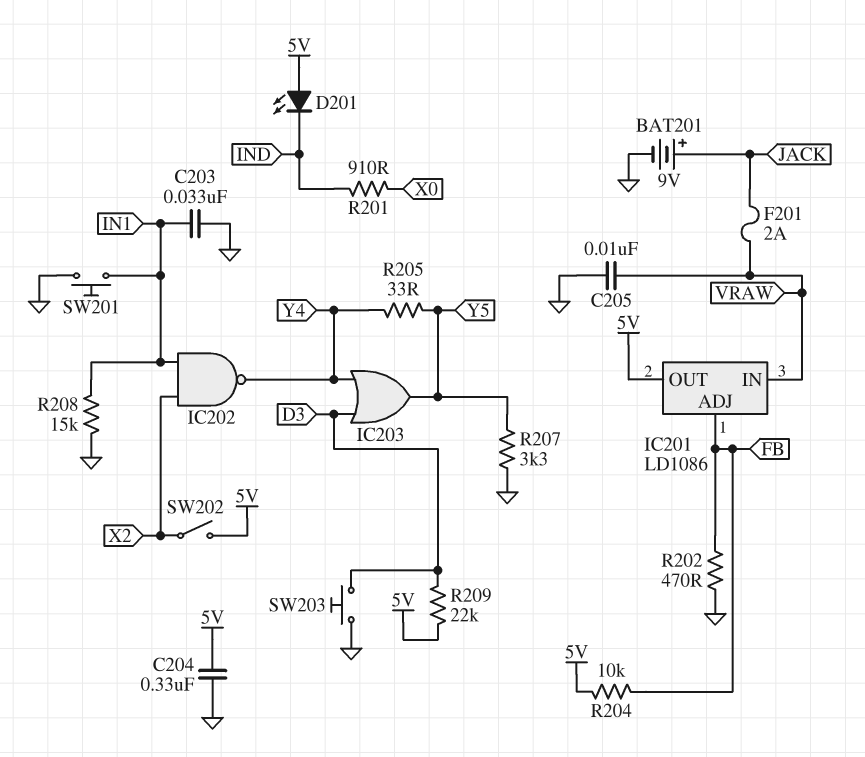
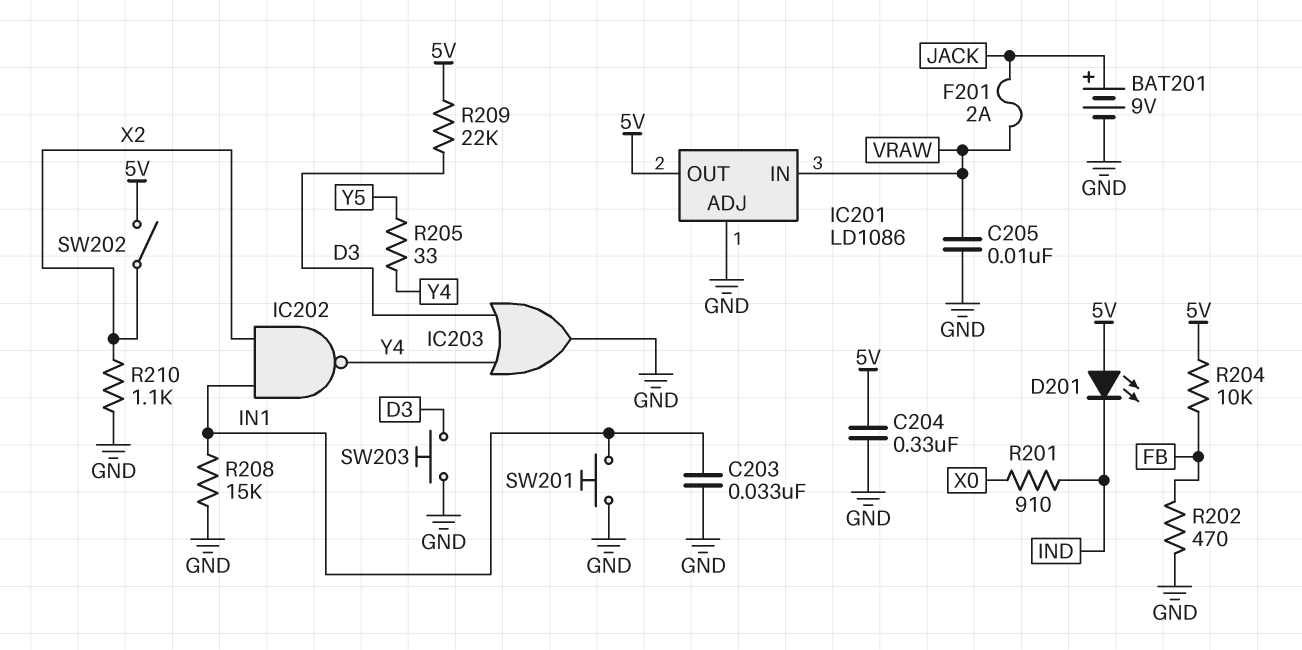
IC201 pin ADJ: FB -> GND
IC203: OR (in D3, in Y4, out Y5) -> OR (in D3, in Y4, out GND)
R207: 3.3k (GND, Y5) -> none
R210: none -> 1.1k (GND, X2)

